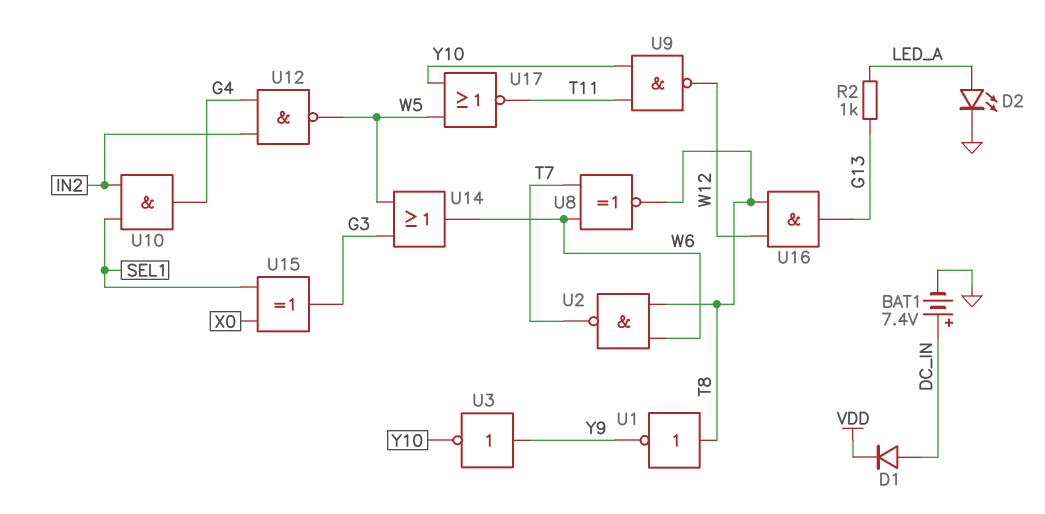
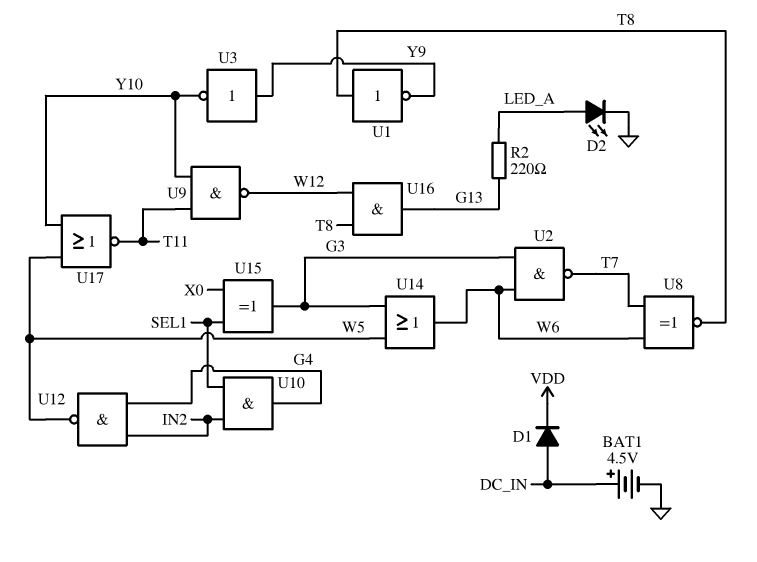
BAT1: 7.4V (plus DC_IN, minus GND) -> 4.5V (plus DC_IN, minus GND)
R2: 1k (G13, LED_A) -> 220 (G13, LED_A)
U2: NAND (in T8, in W6, out T7) -> NAND (in G3, in W6, out T7)

